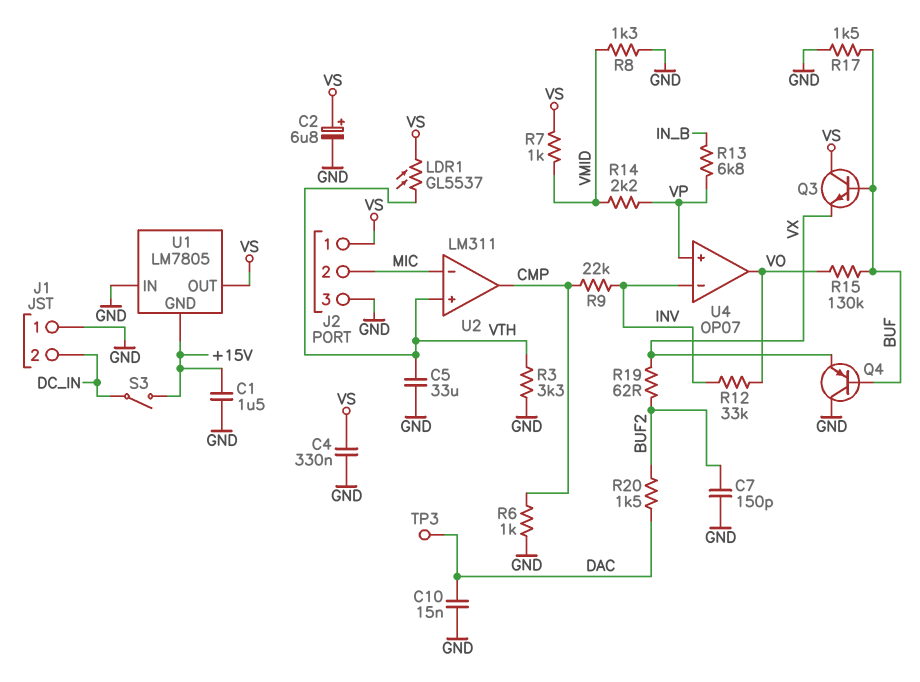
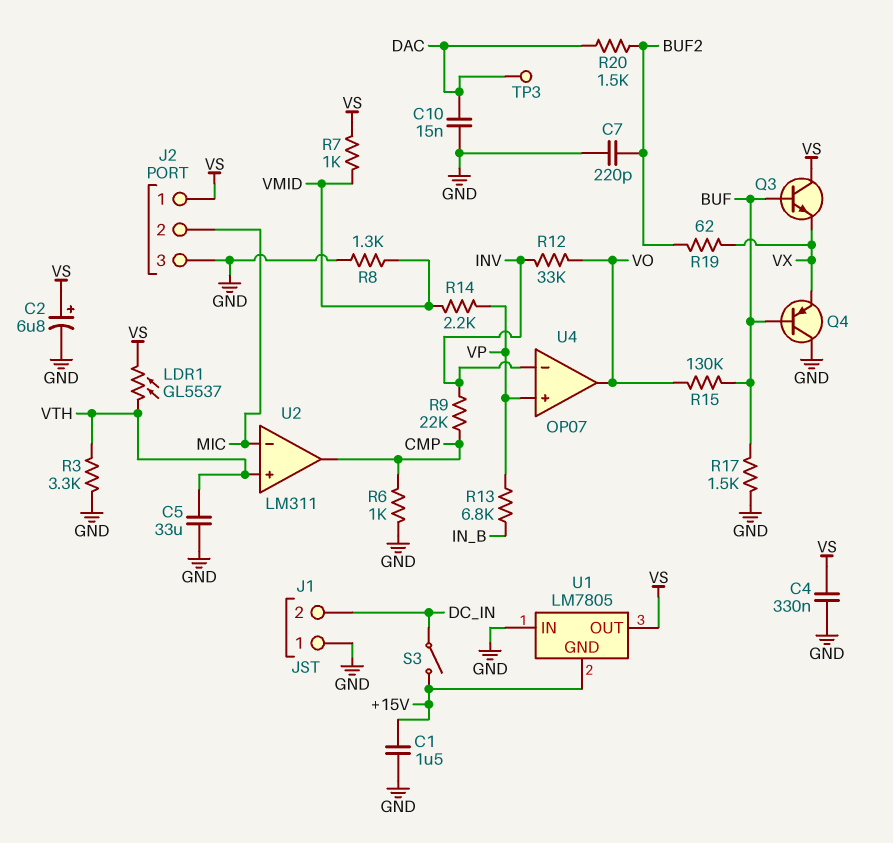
C7: 150pF (BUF2, GND) -> 220pF (BUF2, GND)

